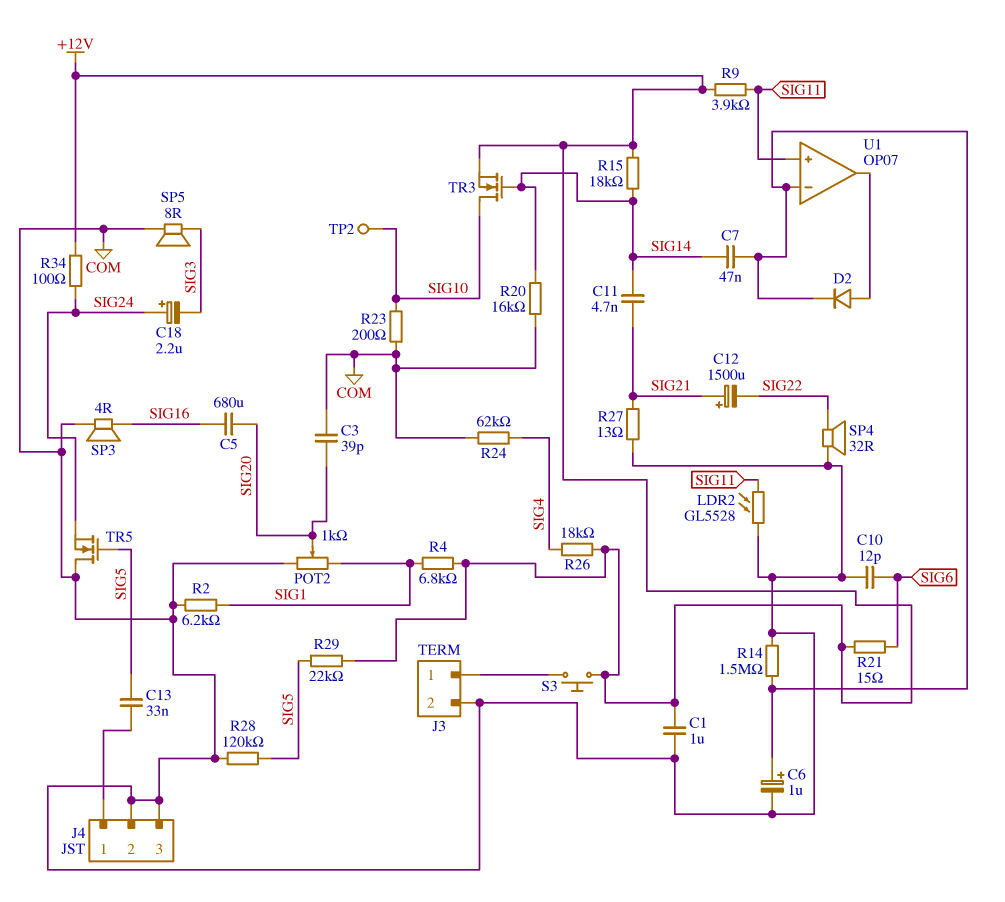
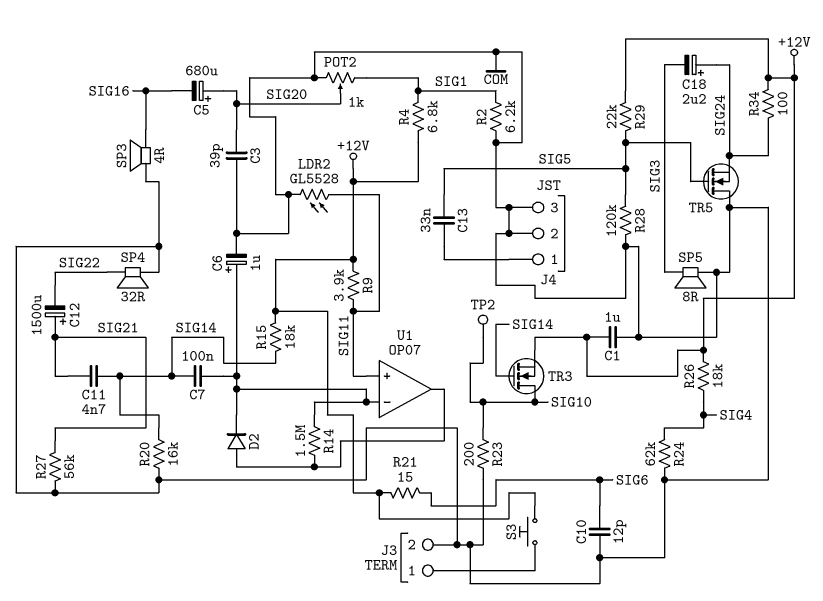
C5: 680uF (SIG16, SIG20) -> 680uF (plus SIG20, minus SIG16)
C7: 47nF (SIG14, U1/in-) -> 100nF (SIG14, U1/in-)
R14: 1.5M (COM, U1/in-) -> 1.5M (U1/in-, U1/out)
R27: 13 (COM, SIG21) -> 56k (COM, SIG21)

